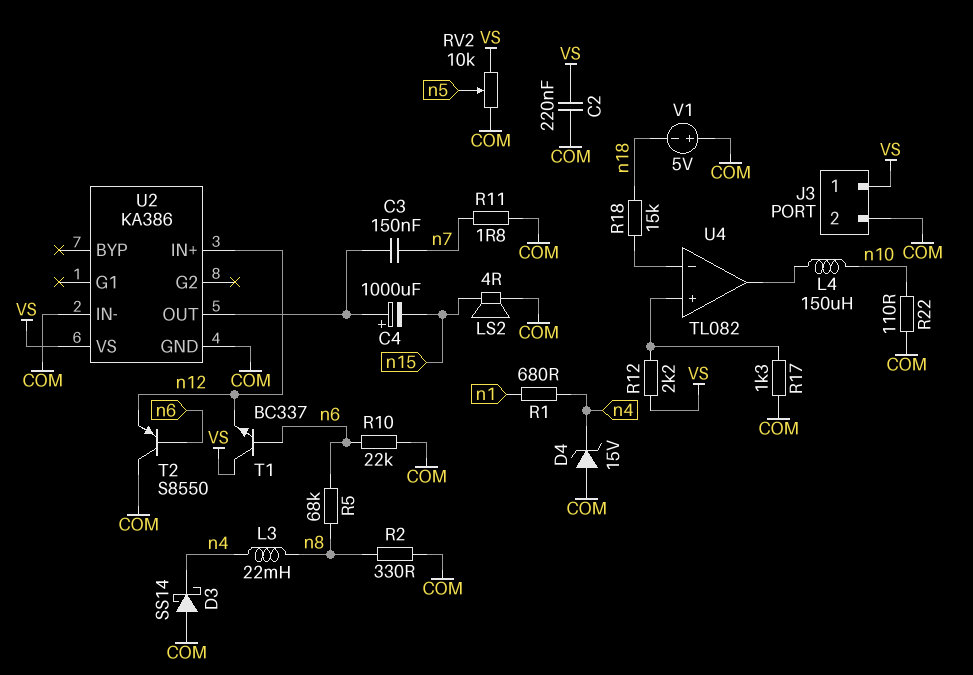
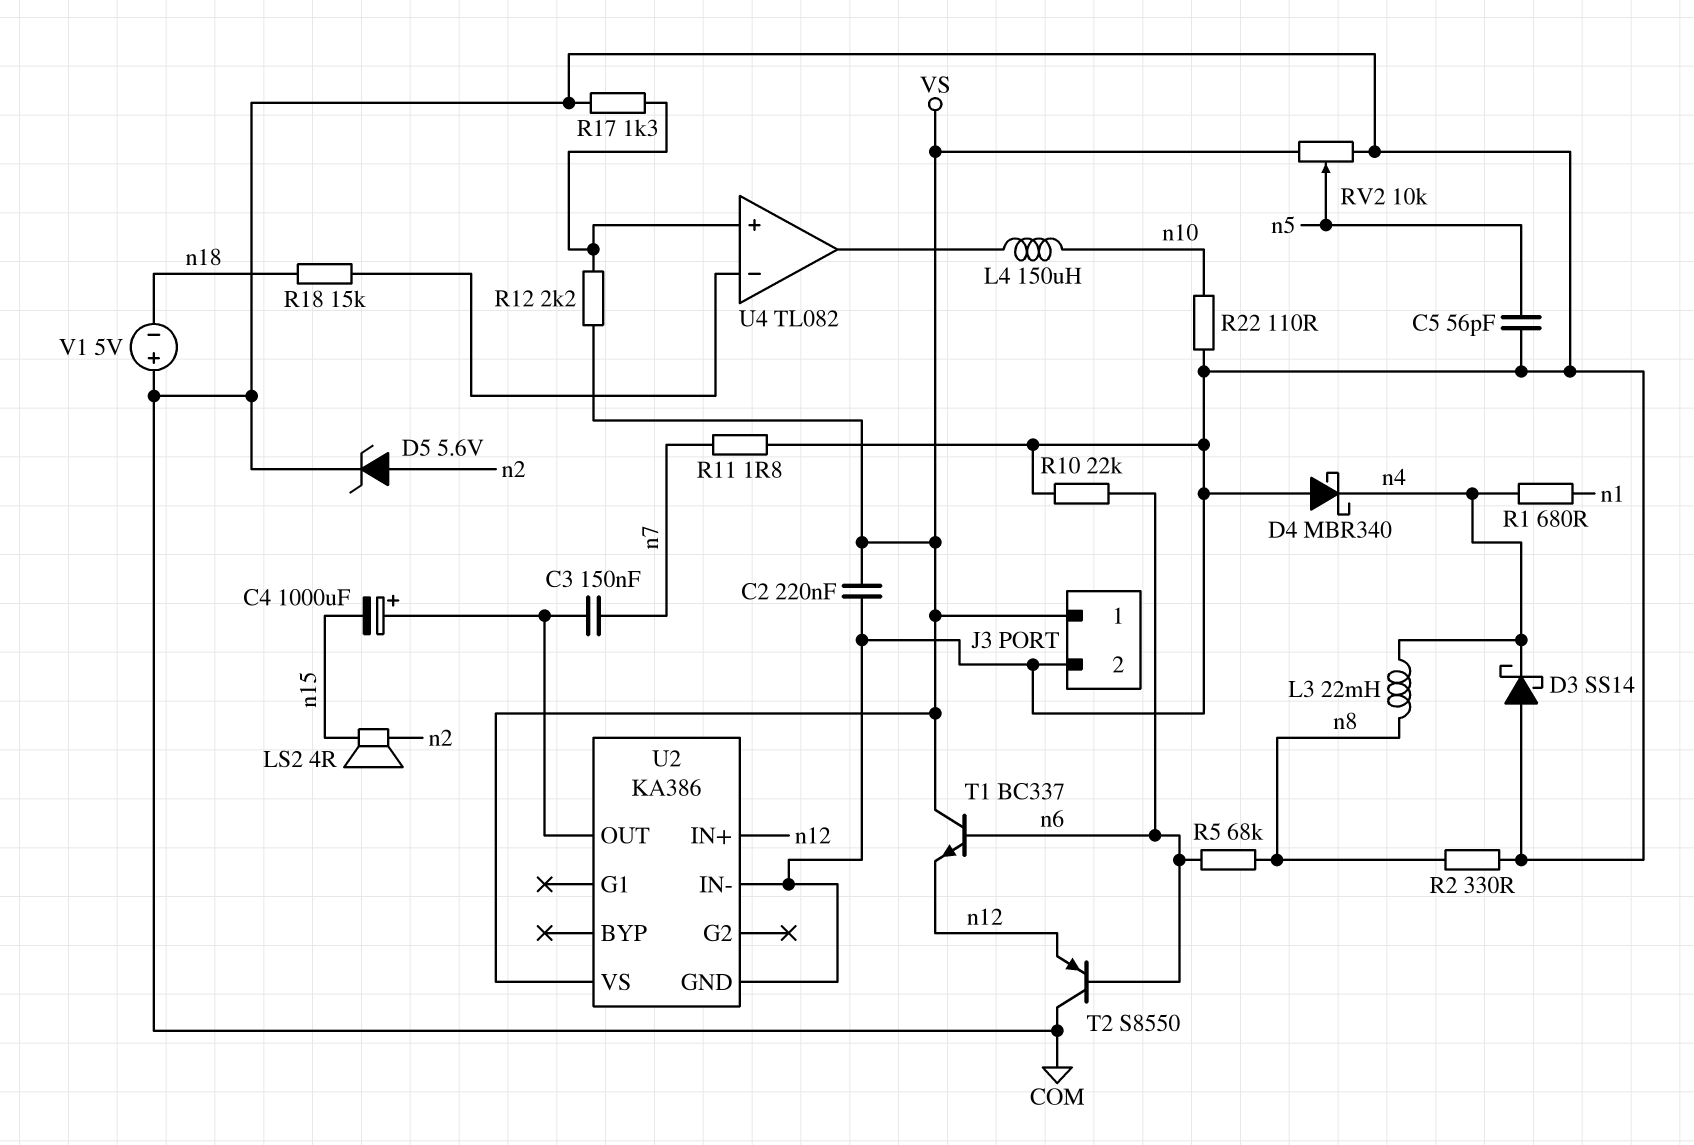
C5: none -> 56pF (COM, n5)
D4: zener 15V (A COM, K n4) -> schottky MBR340 (A COM, K n4)
D5: none -> zener 5.6V (A n2, K COM)
LS2: speaker 4R (COM, n15) -> speaker 4R (n2, n15)

